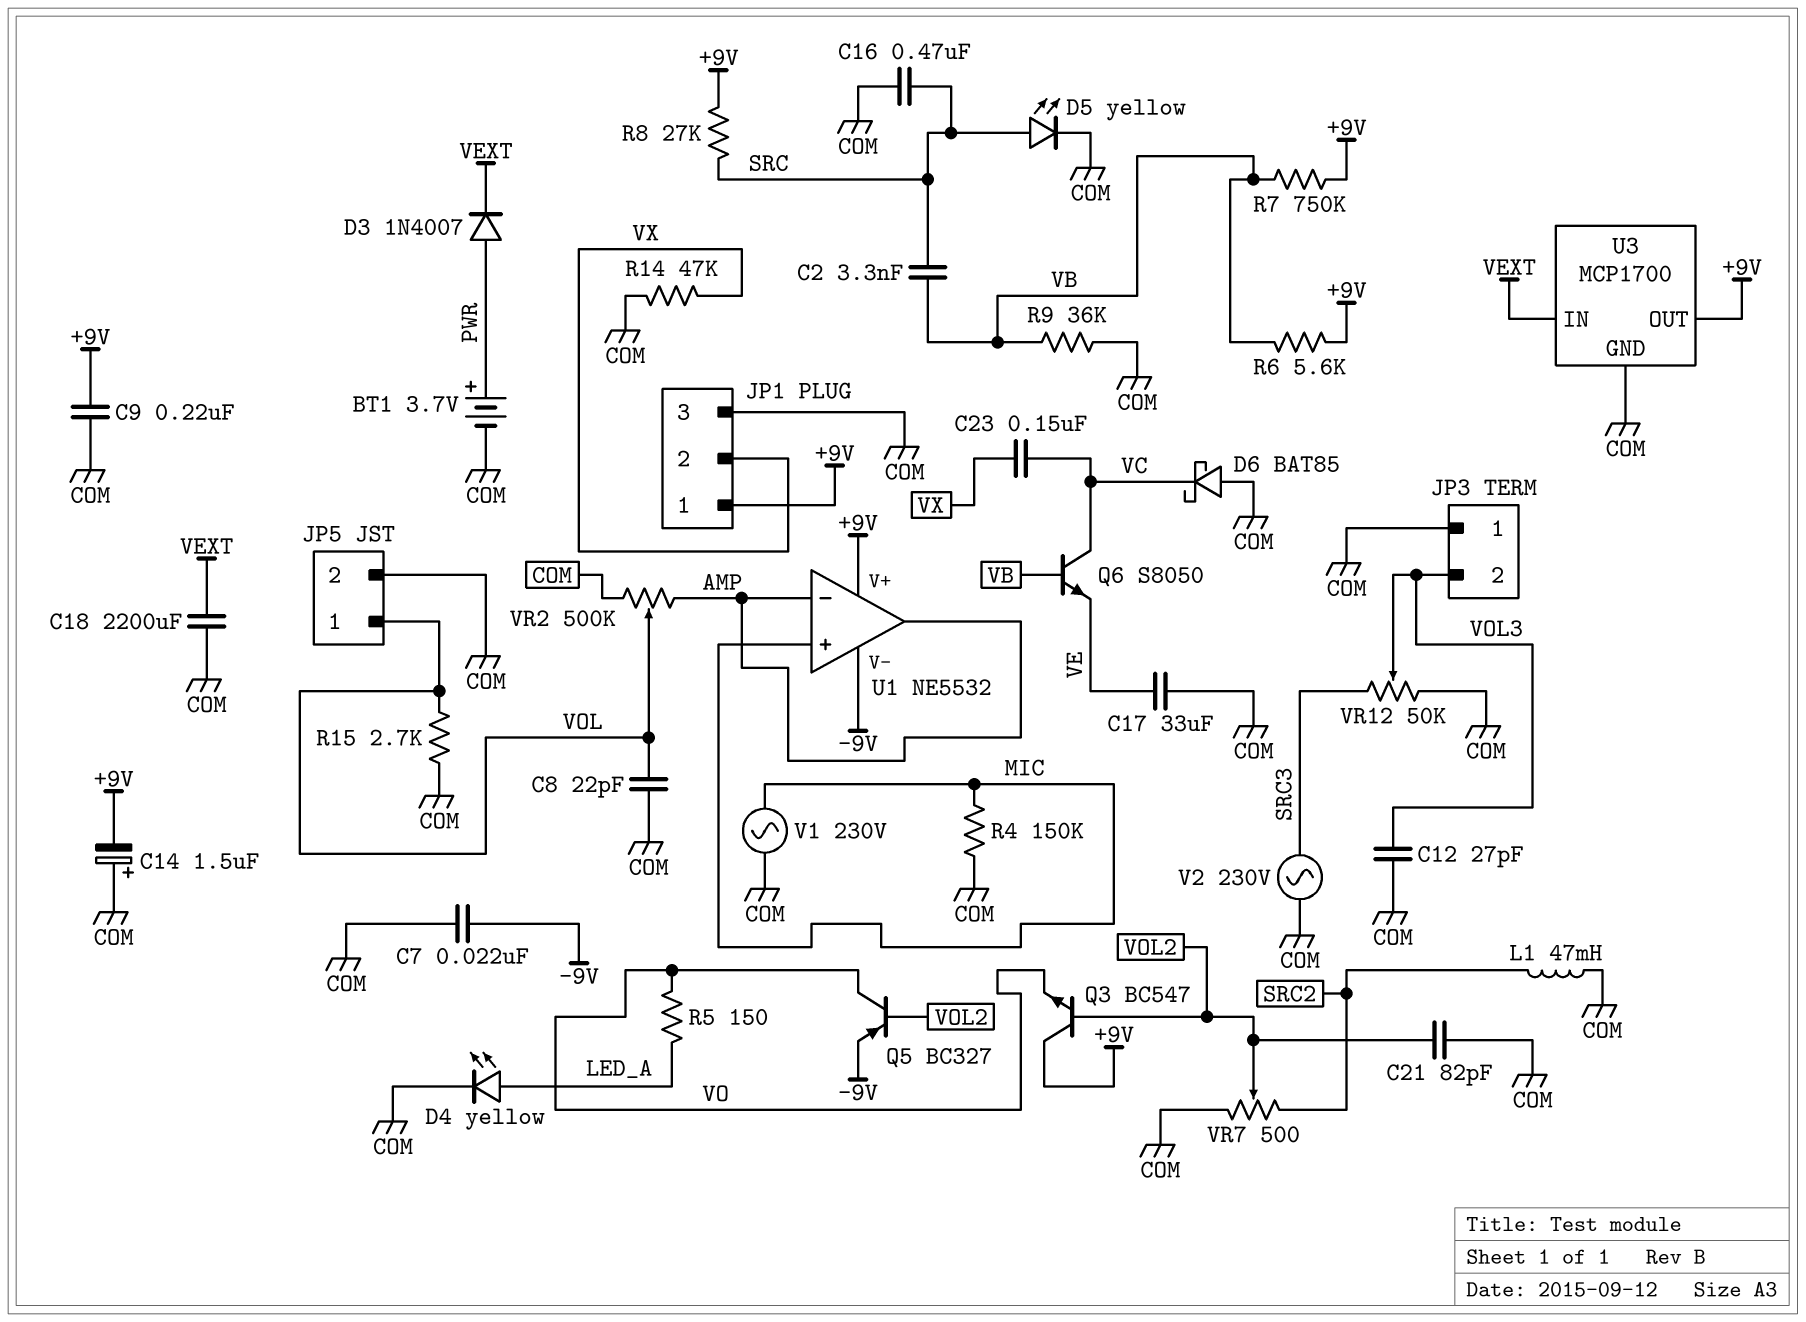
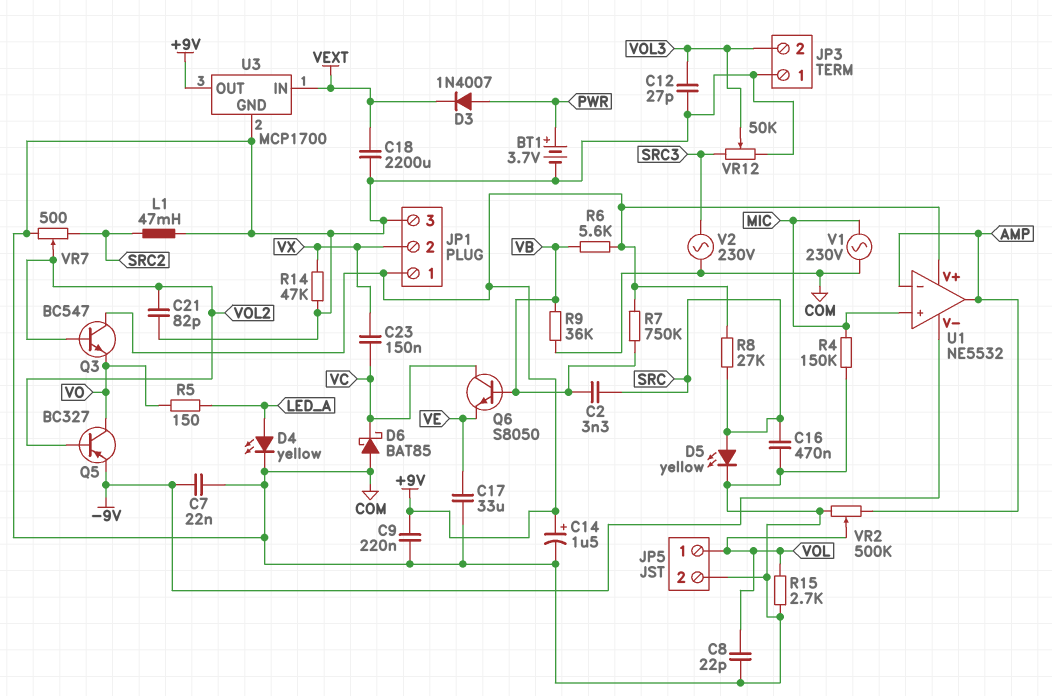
C14: 1.5uF (plus COM, minus +9V) -> 1.5uF (plus +9V, minus COM)

